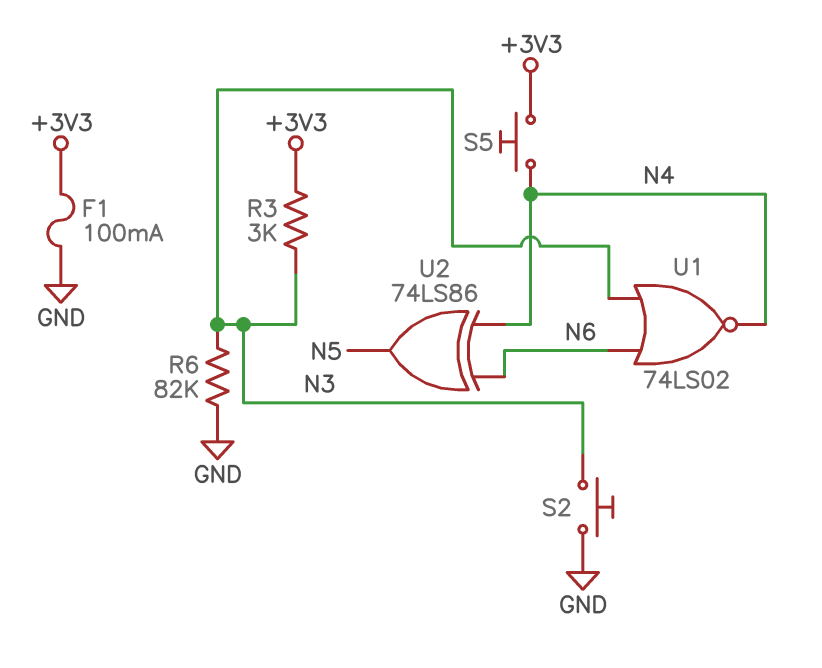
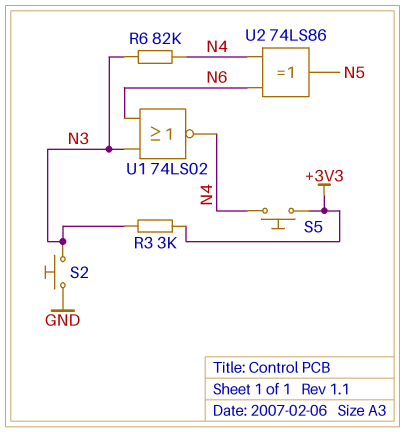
F1: 100mA (+3V3, GND) -> none
R6: 82k (GND, N3) -> 82k (N3, N4)

